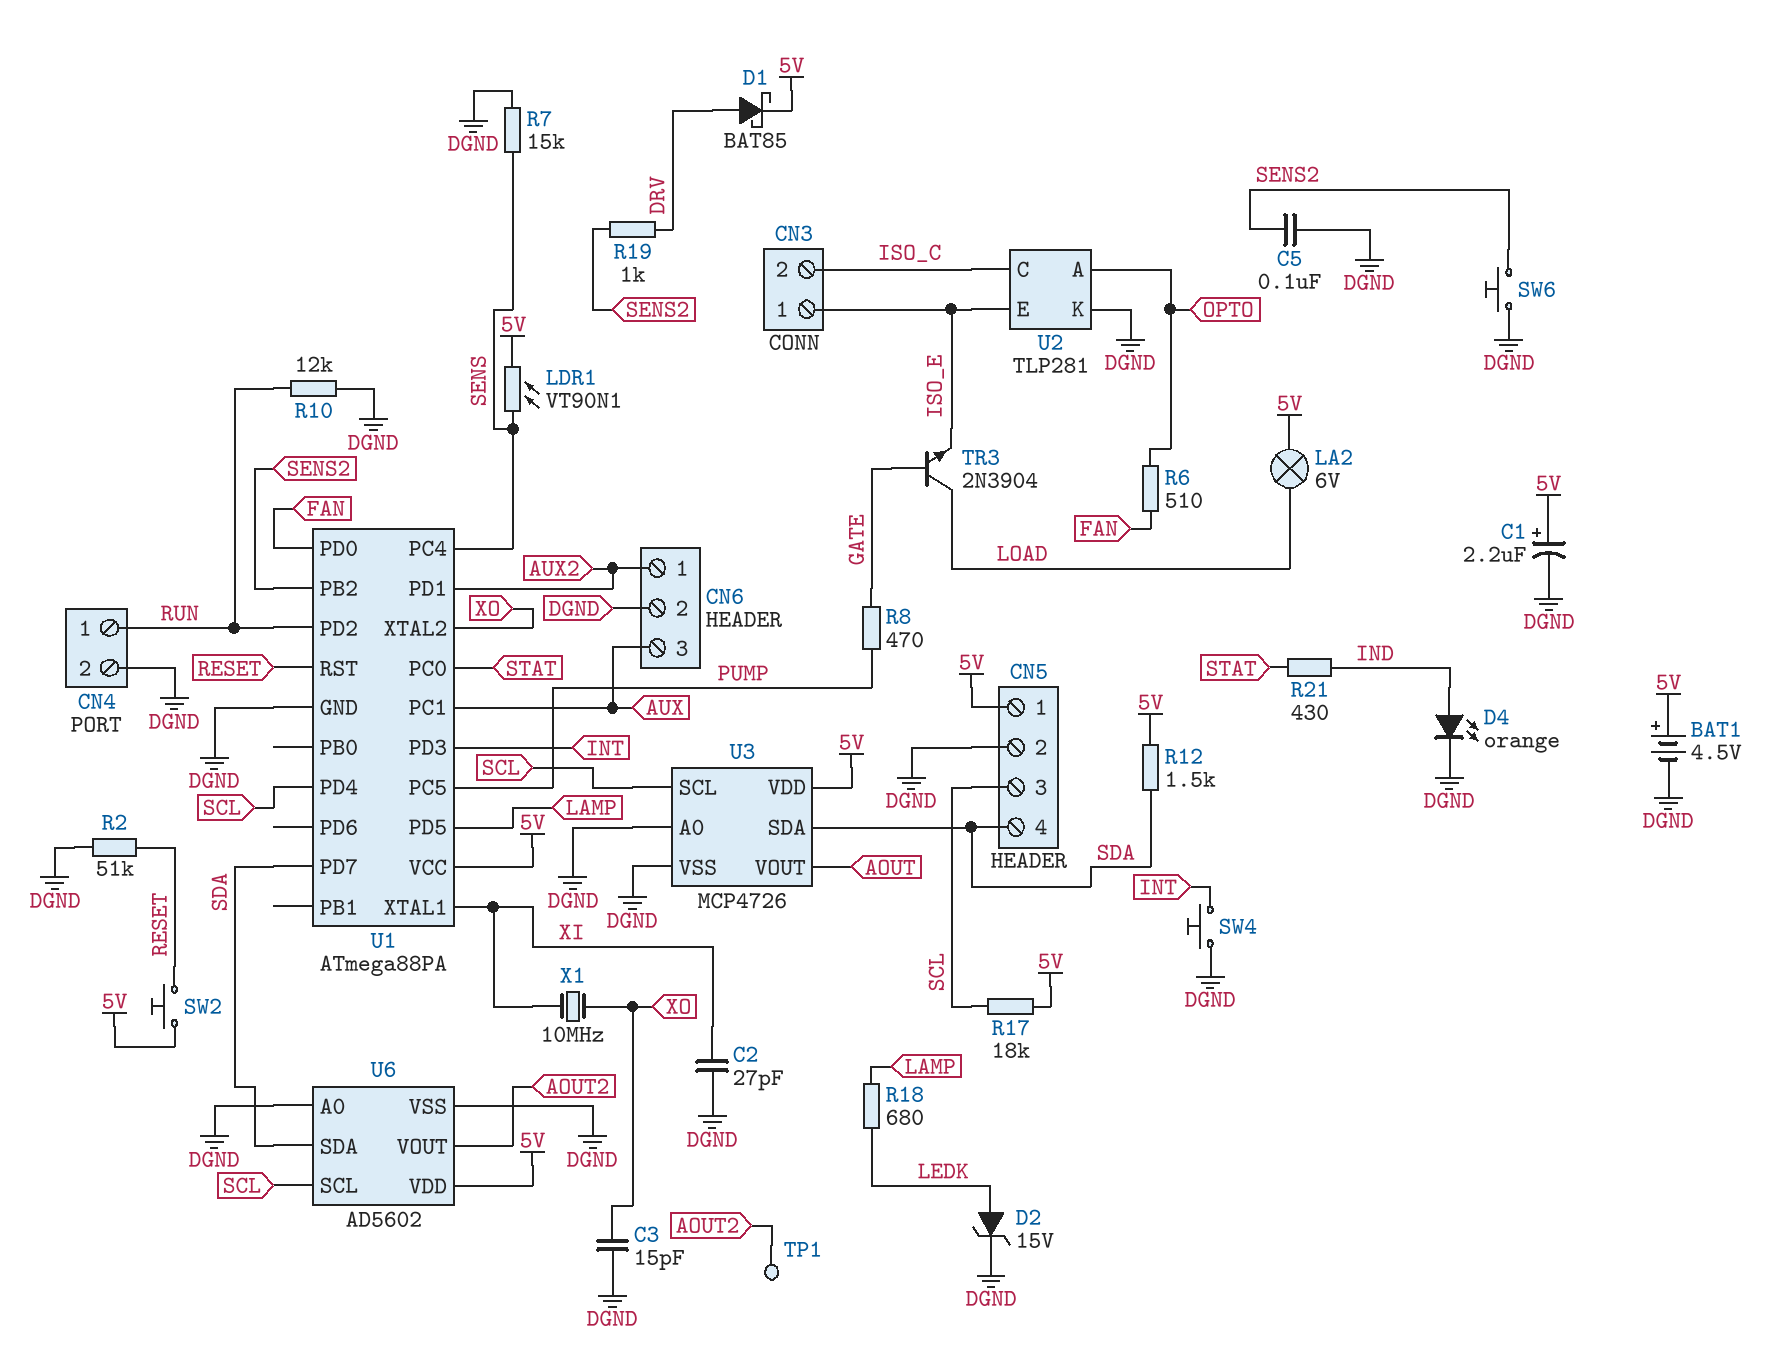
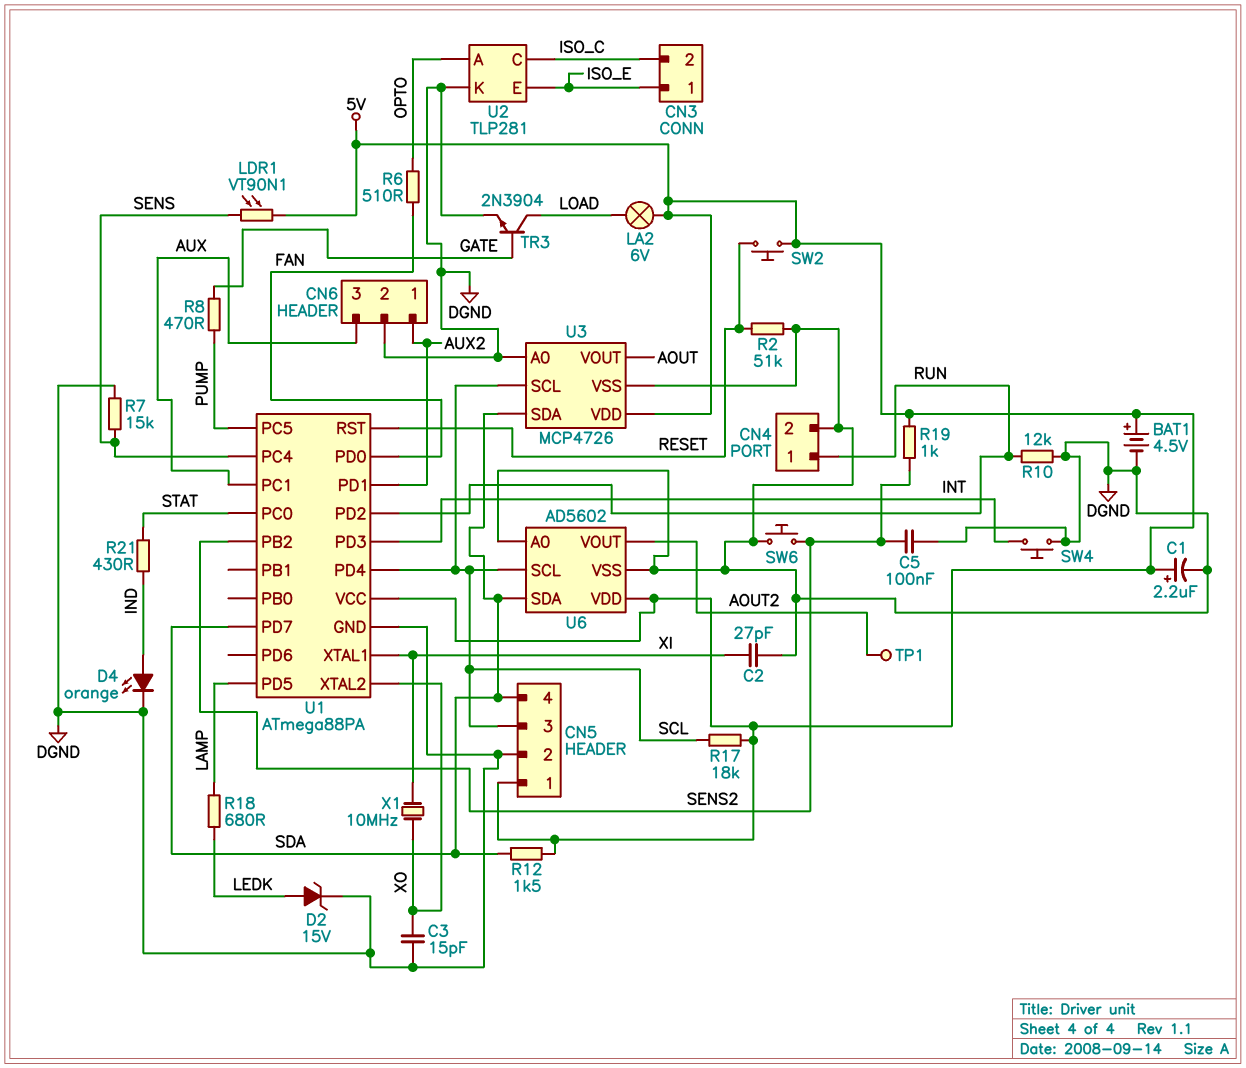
D1: schottky BAT85 (A DRV, K 5V) -> none
R19: 1k (DRV, SENS2) -> 1k (5V, SENS2)
TR3: NPN 2N3904 (B GATE, C LOAD, E ISO_E) -> NPN 2N3904 (B GATE, C LOAD, E DGND)

